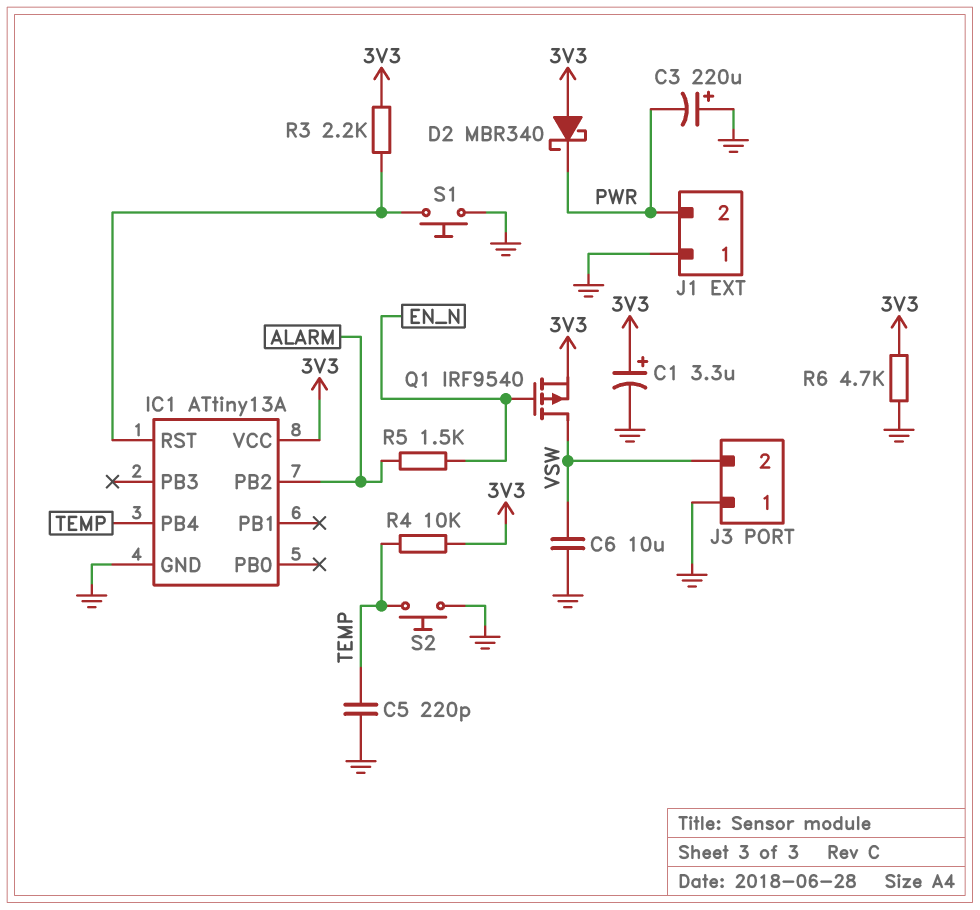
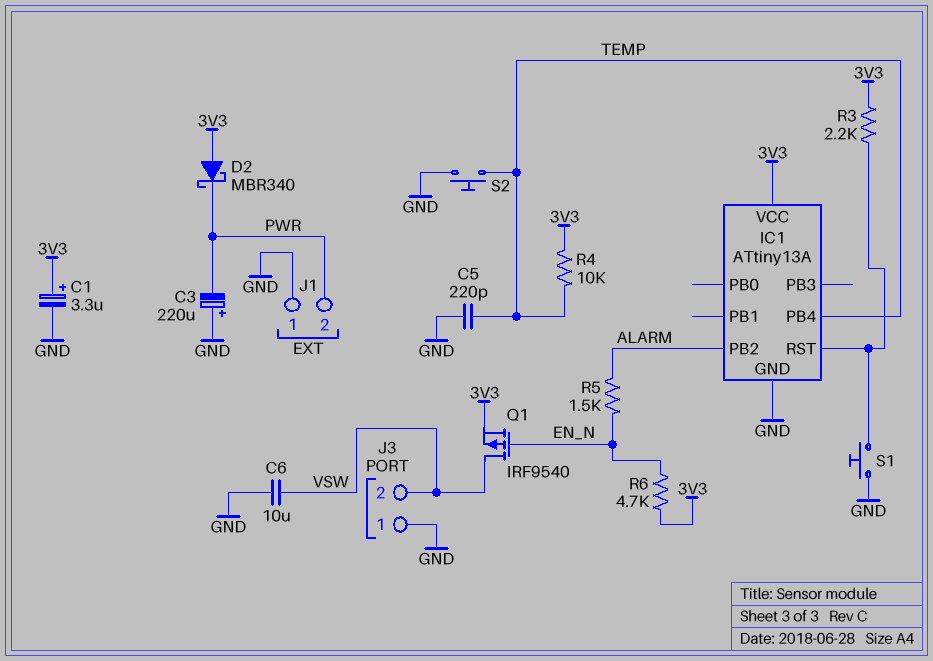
R6: 4.7k (3V3, GND) -> 4.7k (3V3, EN_N)

